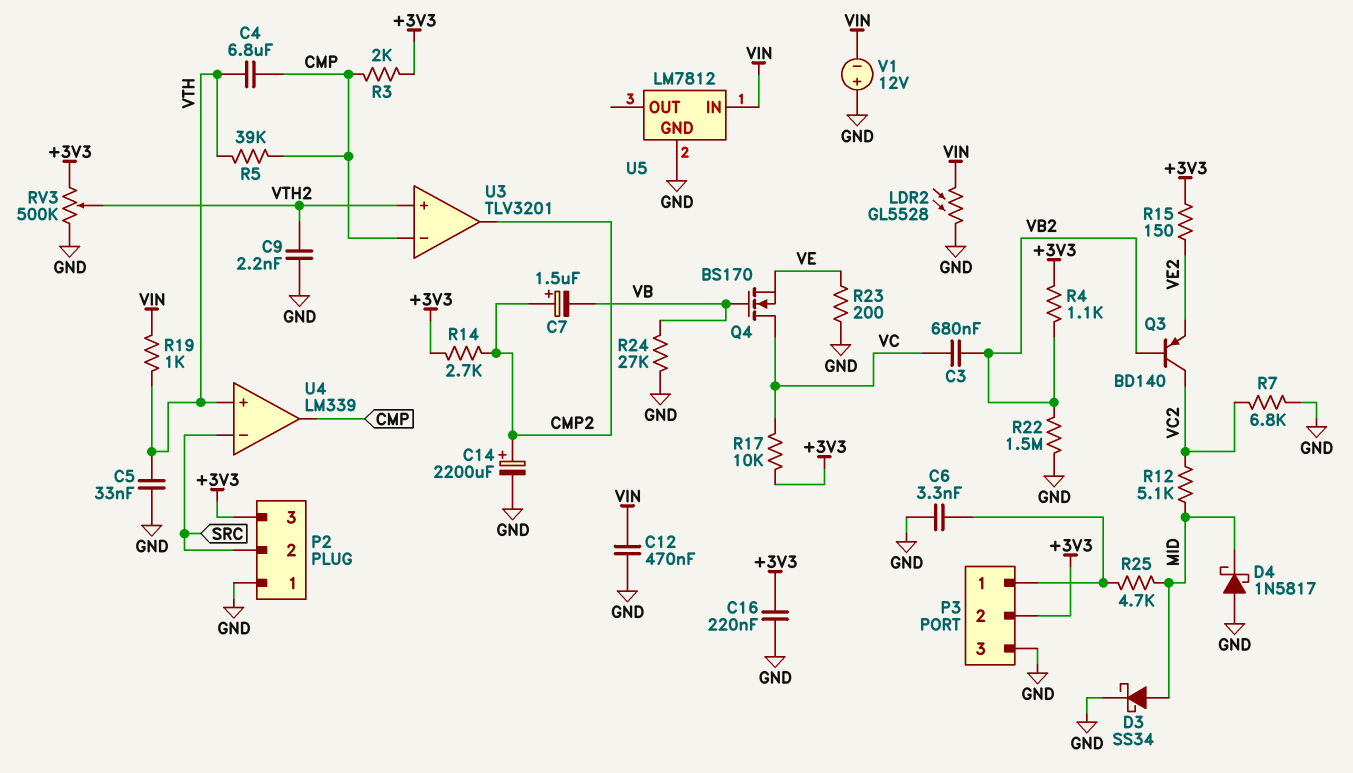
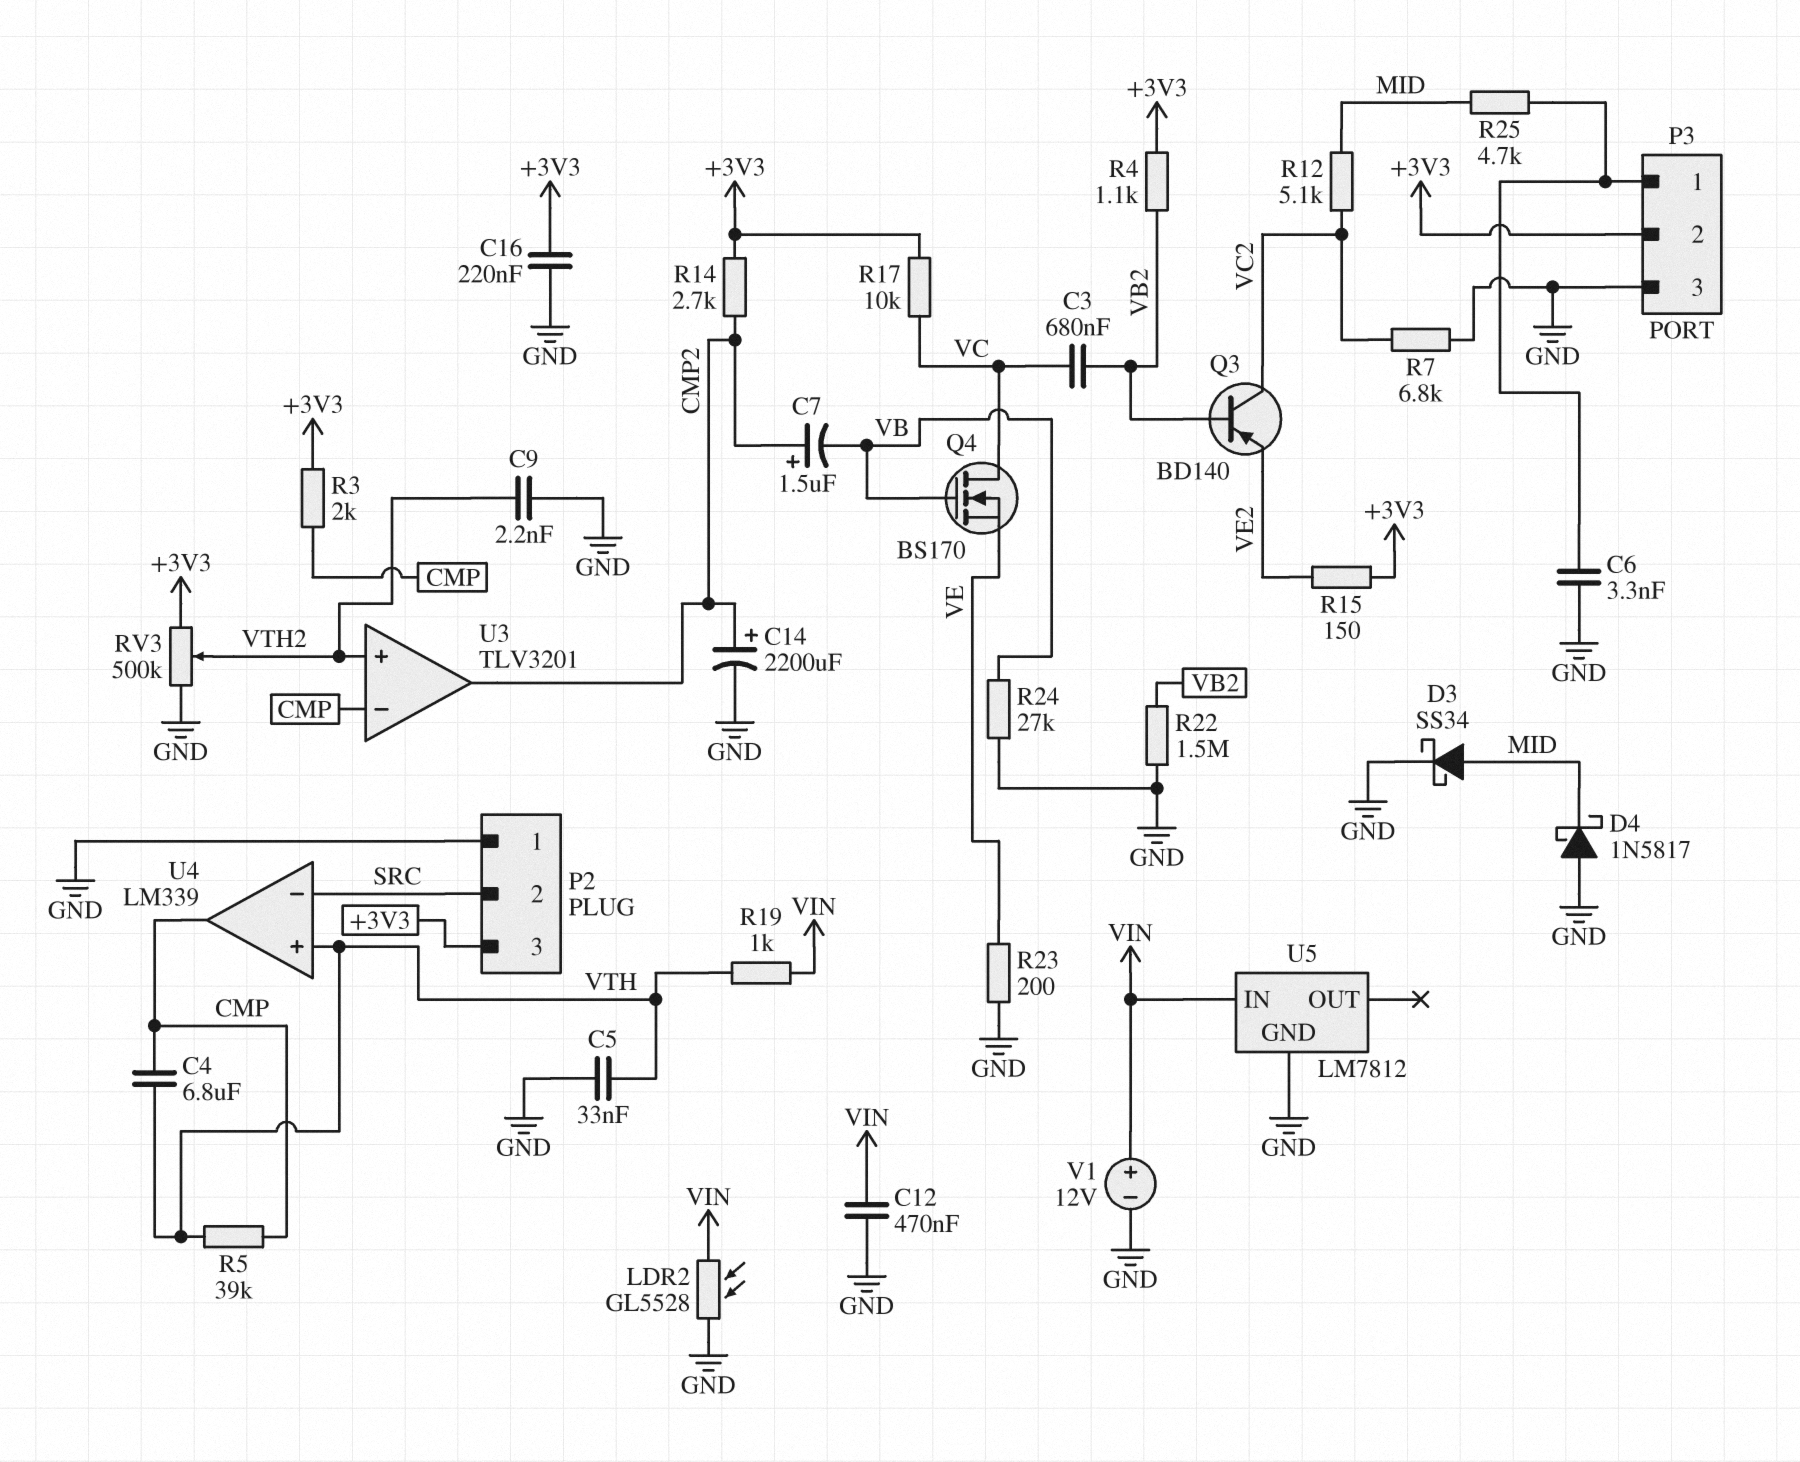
V1: 12V (plus GND, minus VIN) -> 12V (plus VIN, minus GND)

